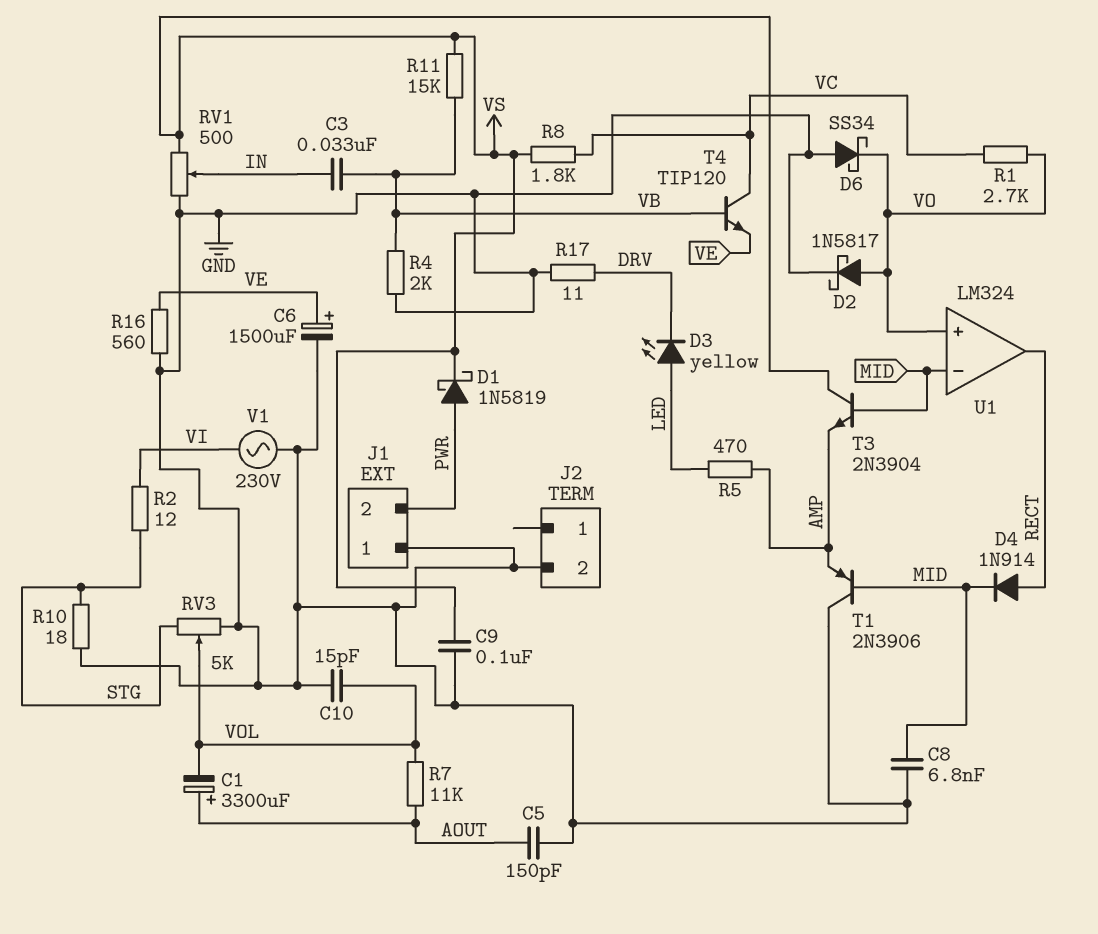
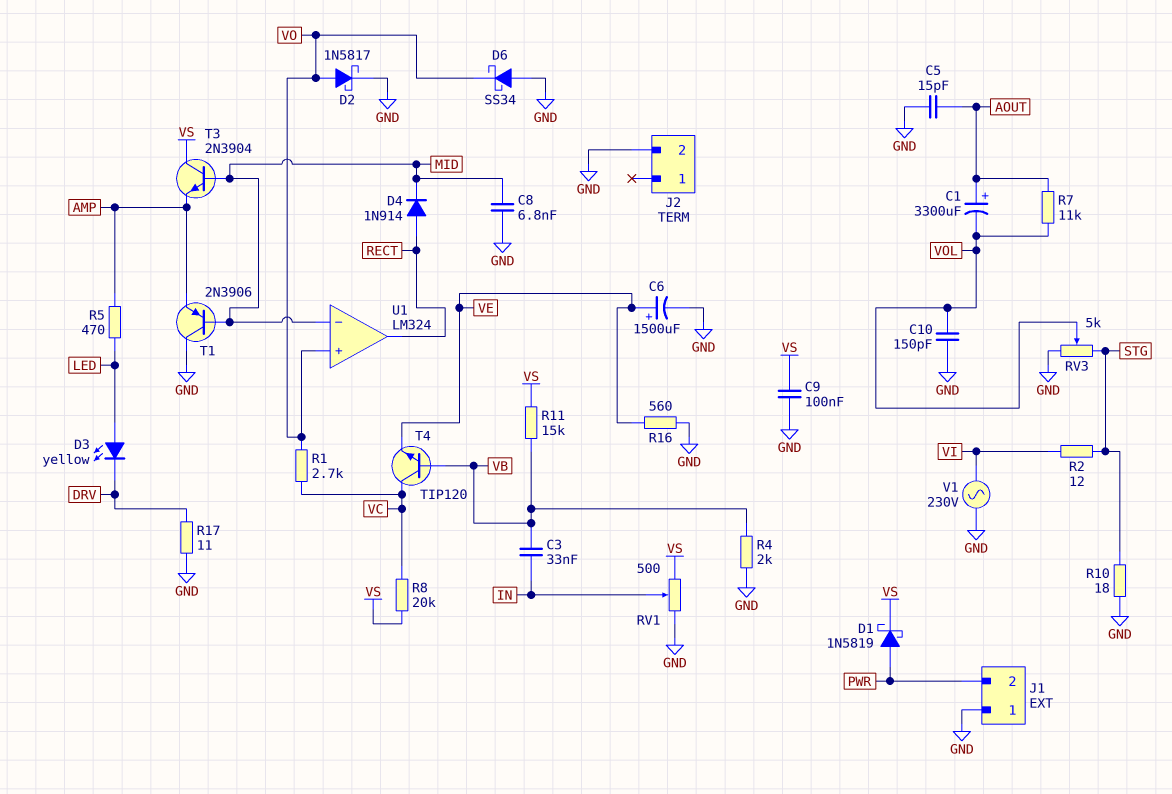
C5: 150pF (AOUT, GND) -> 15pF (AOUT, GND)
C10: 15pF (GND, VOL) -> 150pF (GND, VOL)
R8: 1.8k (VC, VS) -> 20k (VC, VS)

